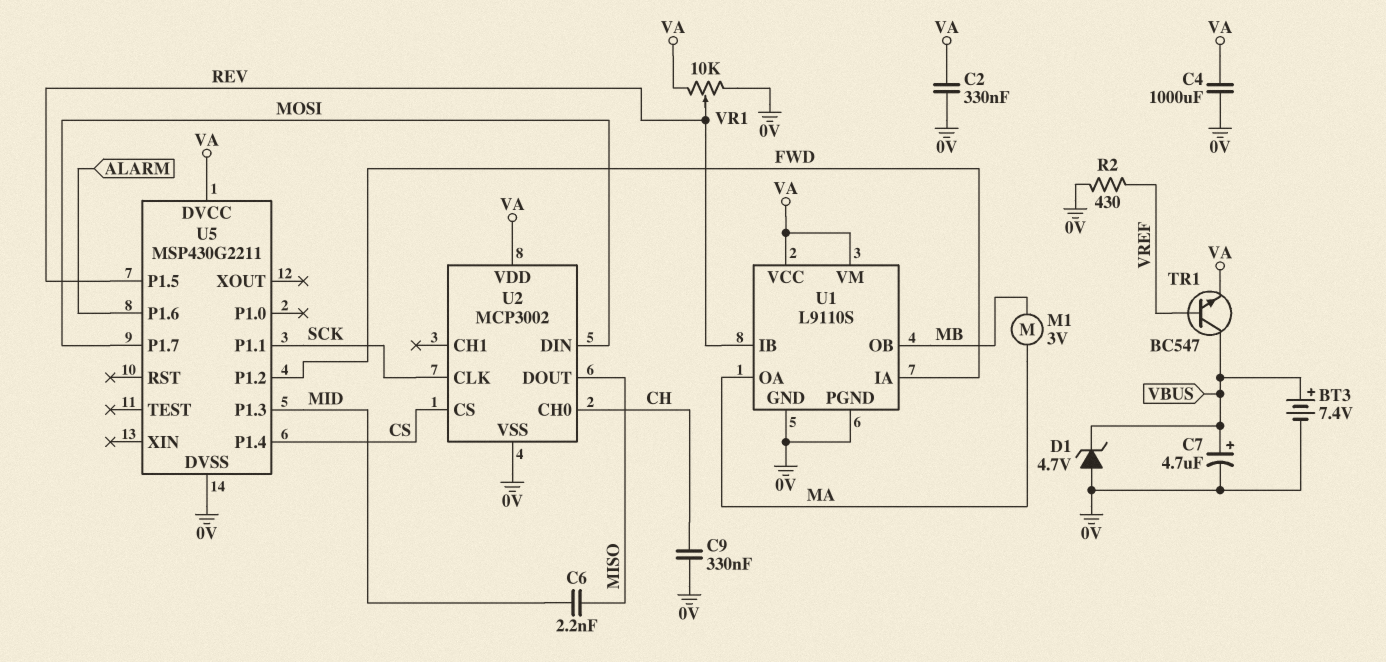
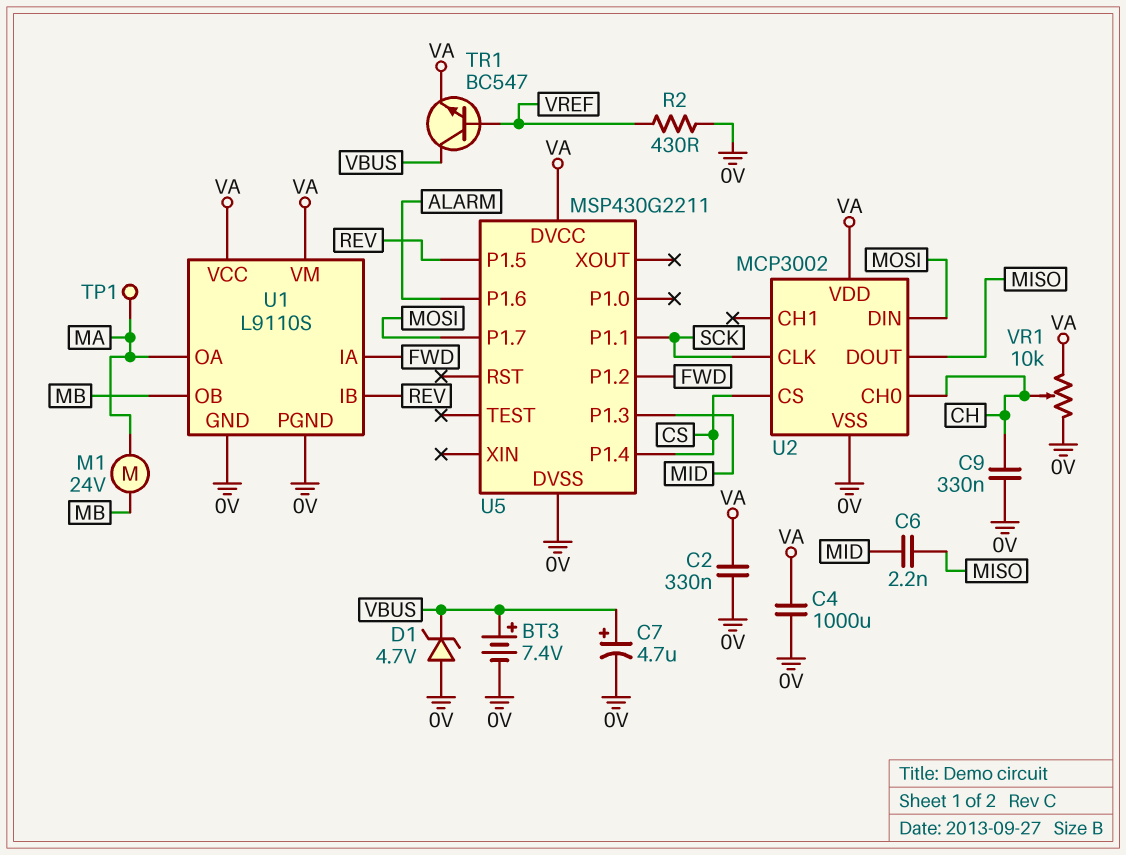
M1: motor 3V (MA, MB) -> motor 24V (MA, MB)
TP1: none -> test point (MA)
VR1: 10k (0V, VA, wiper REV) -> 10k (0V, VA, wiper CH)

